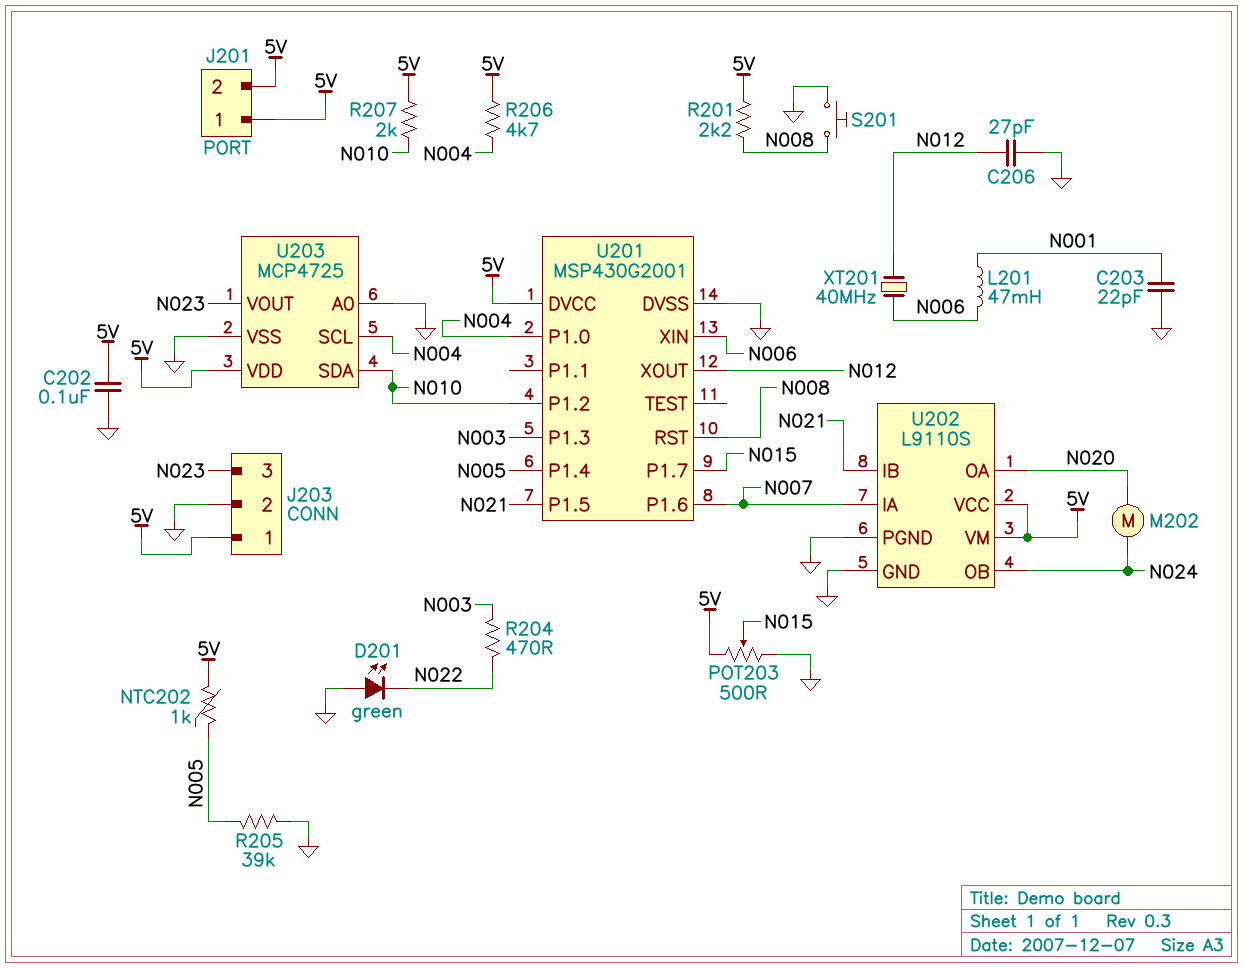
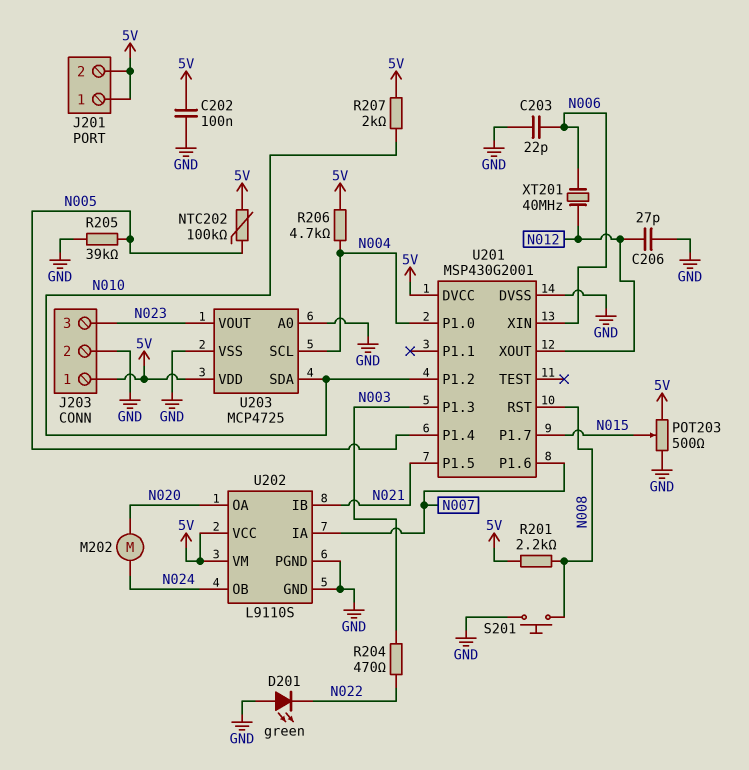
C203: 22pF (GND, N001) -> 22pF (GND, N006)
L201: 47mH (N001, N006) -> none
NTC202: 1k (5V, N005) -> 100k (5V, N005)

